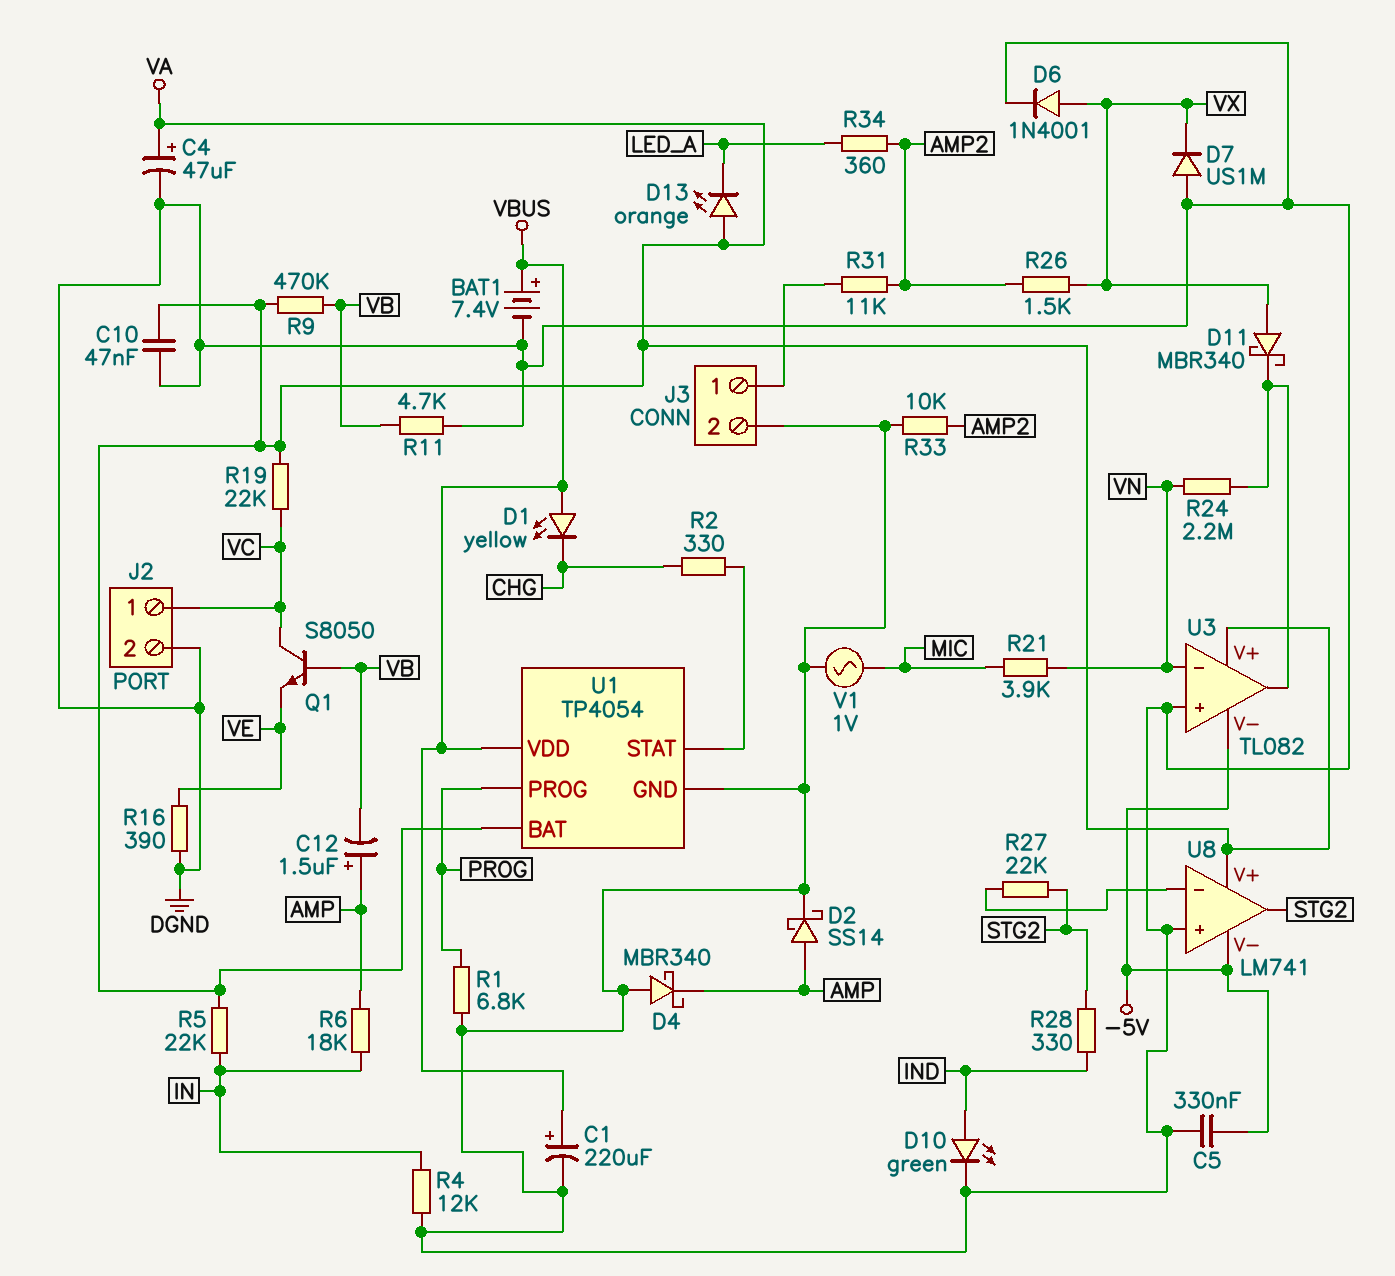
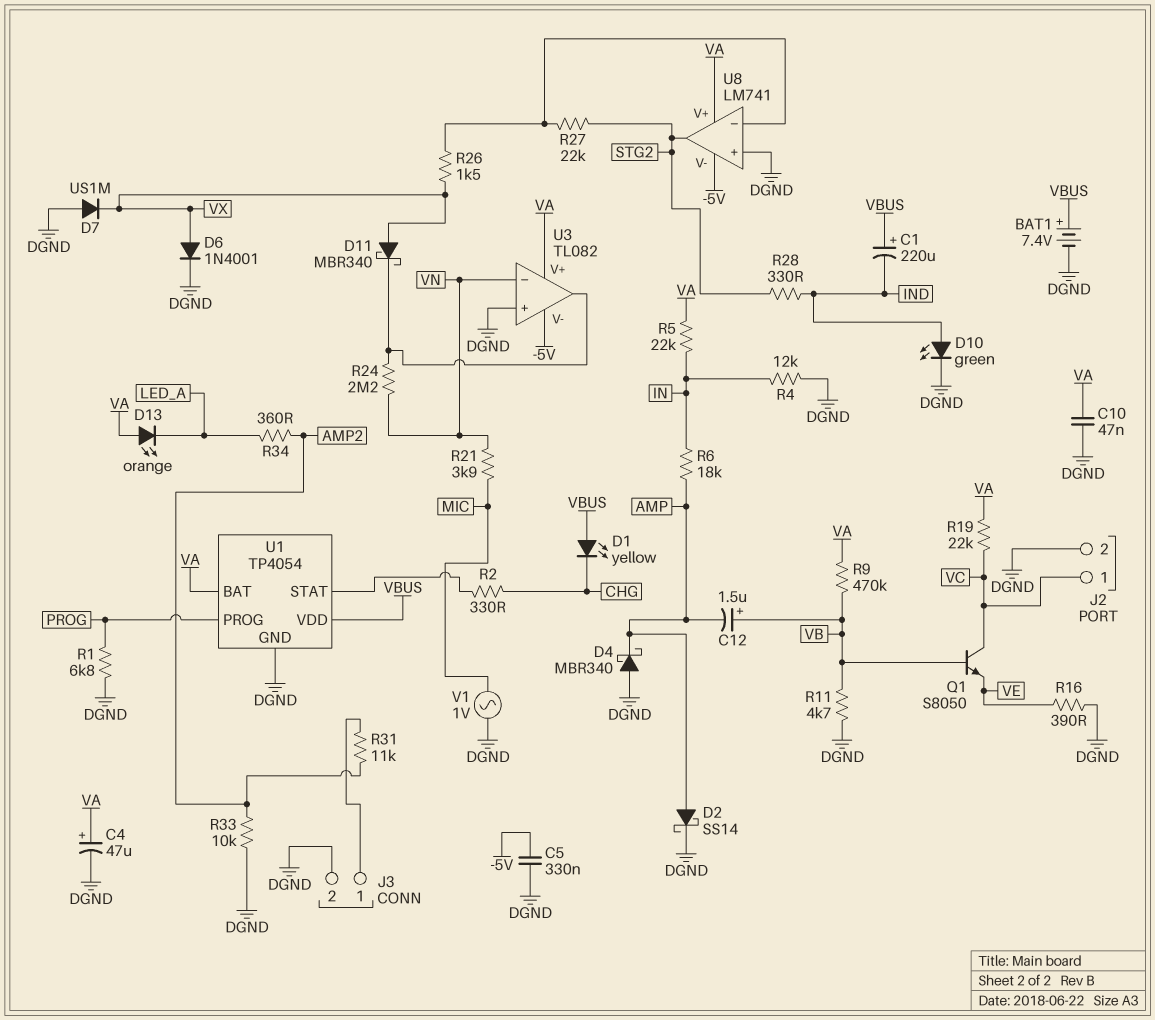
C1: 220uF (plus VBUS, minus DGND) -> 220uF (plus VBUS, minus IND)
C12: 1.5uF (plus AMP, minus VB) -> 1.5uF (plus VB, minus AMP)
R26: 1.5k (AMP2, VX) -> 1.5k (U8/in-, VX)

